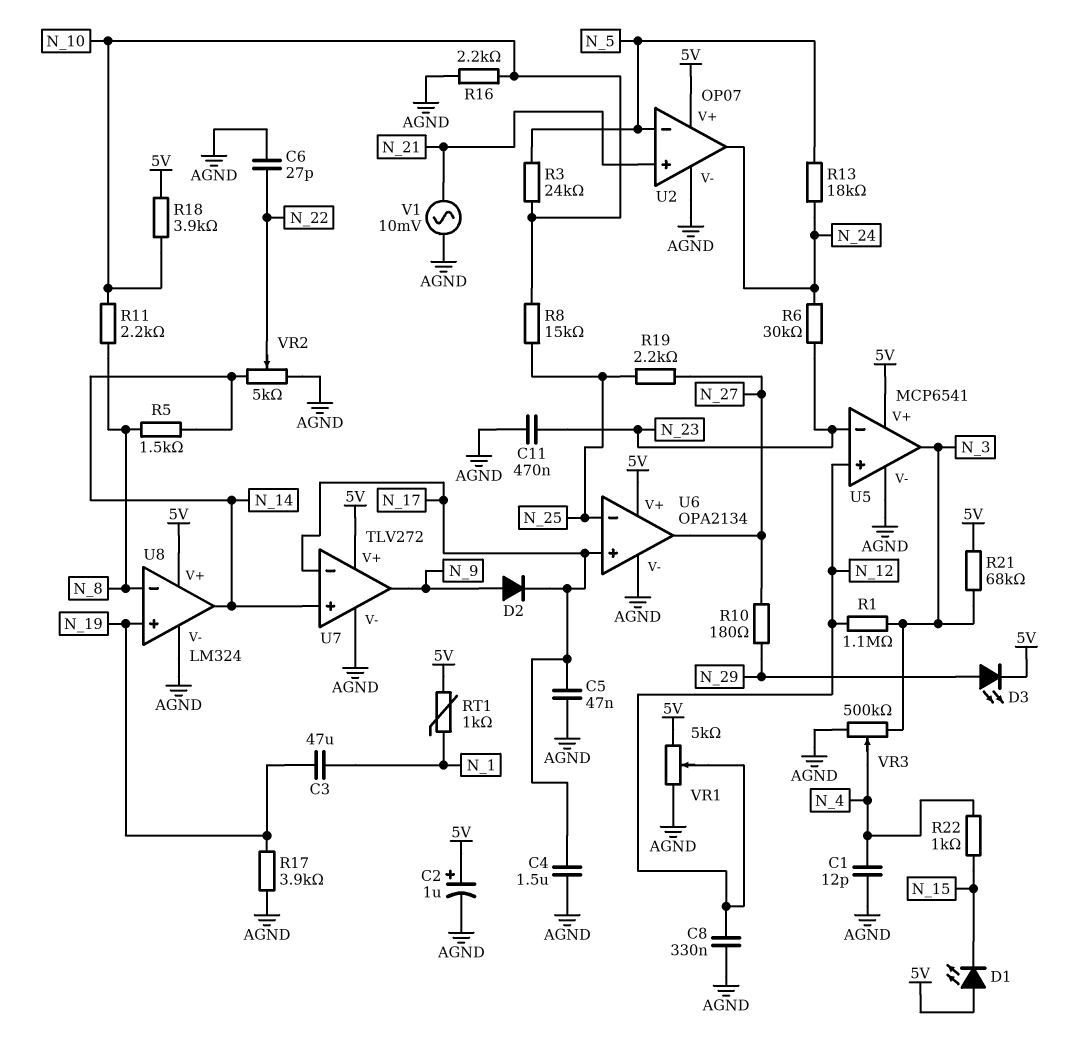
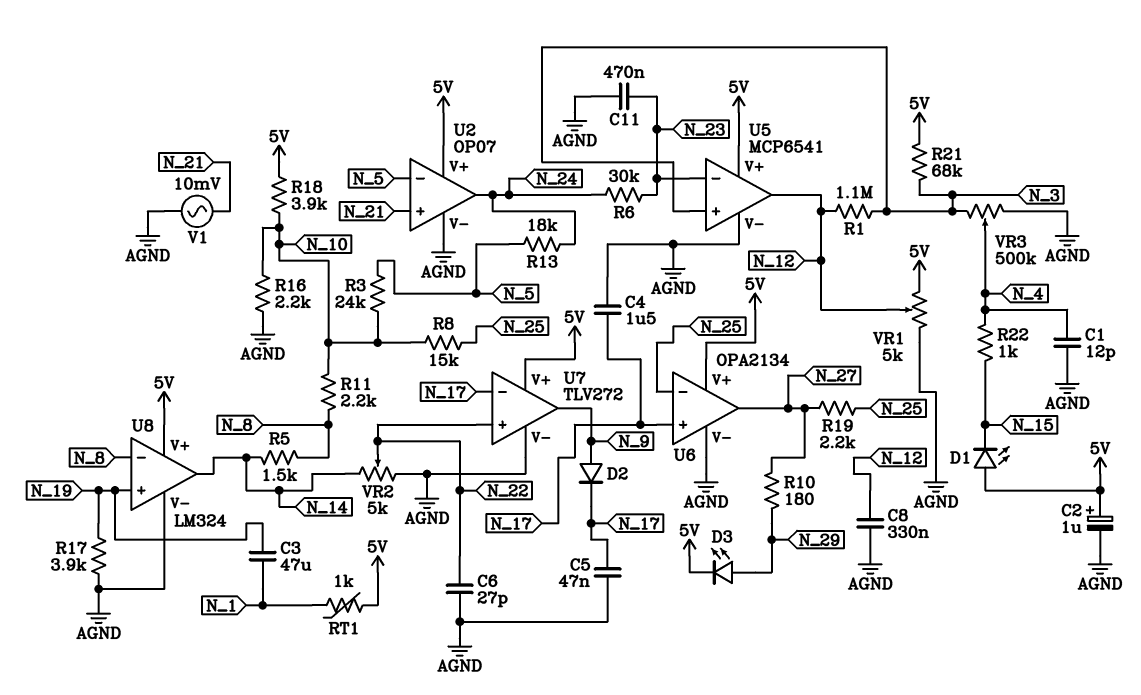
U5 pin in+: N_12 -> N_3
U5 pin out: N_3 -> N_12
U7 pin in+: N_14 -> N_22

